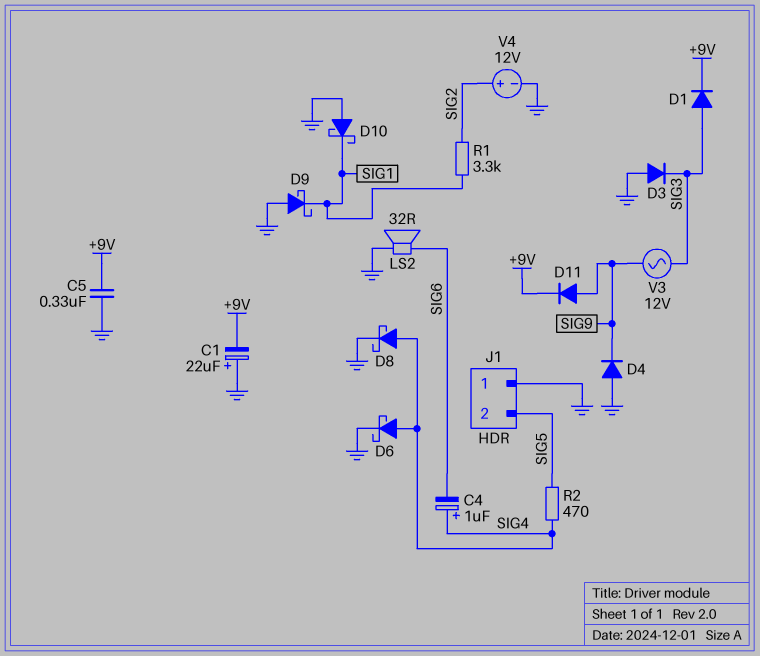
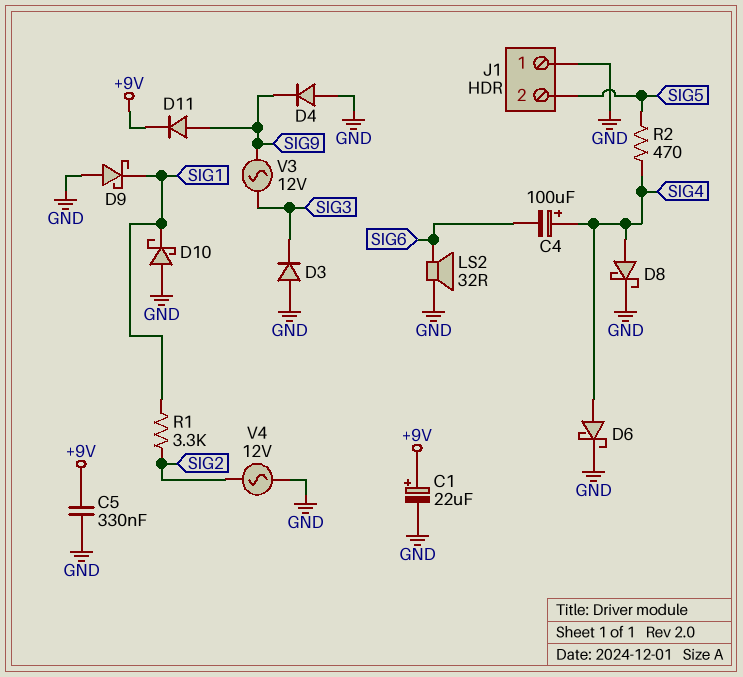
C1: 22uF (plus GND, minus +9V) -> 22uF (plus +9V, minus GND)
C4: 1uF (plus SIG4, minus SIG6) -> 100uF (plus SIG4, minus SIG6)
D1: diode (A SIG3, K +9V) -> none
V4: 12V (plus SIG2, minus GND) -> AC 12V (GND, SIG2)

